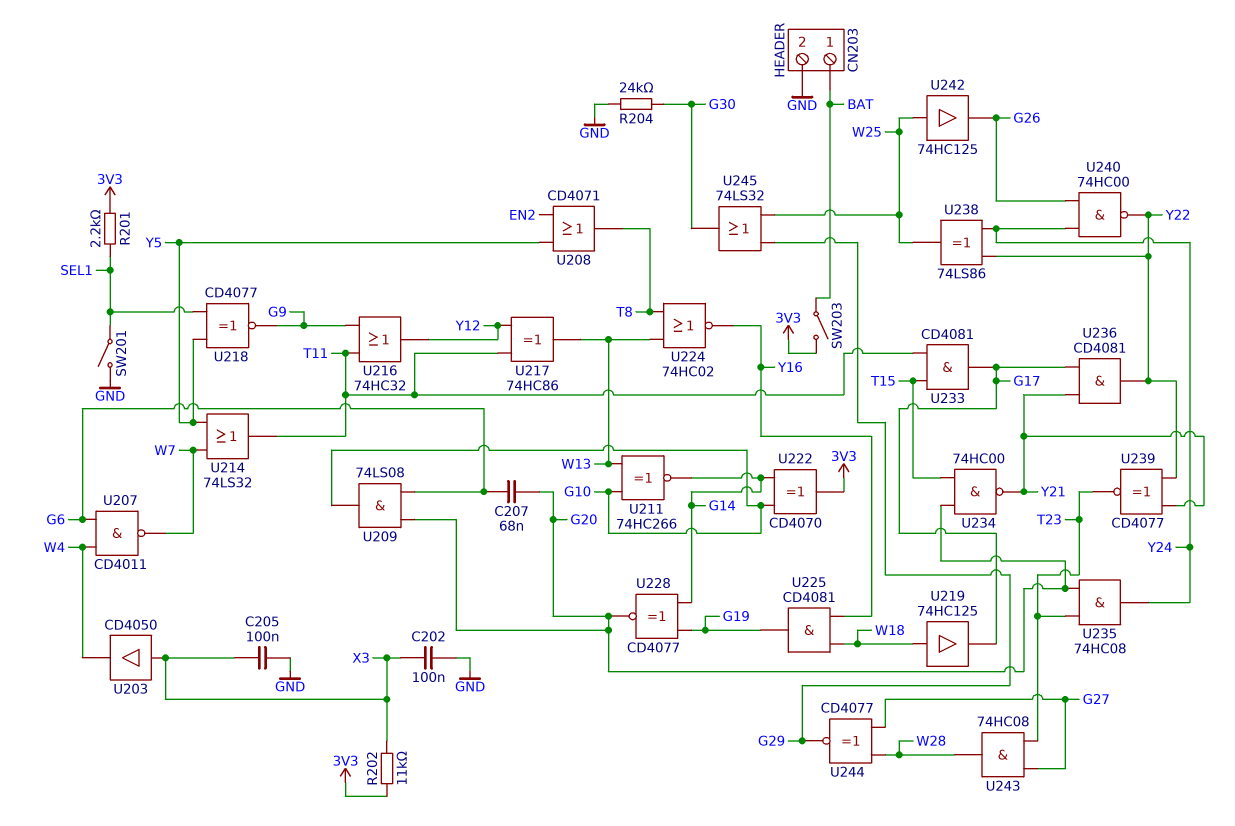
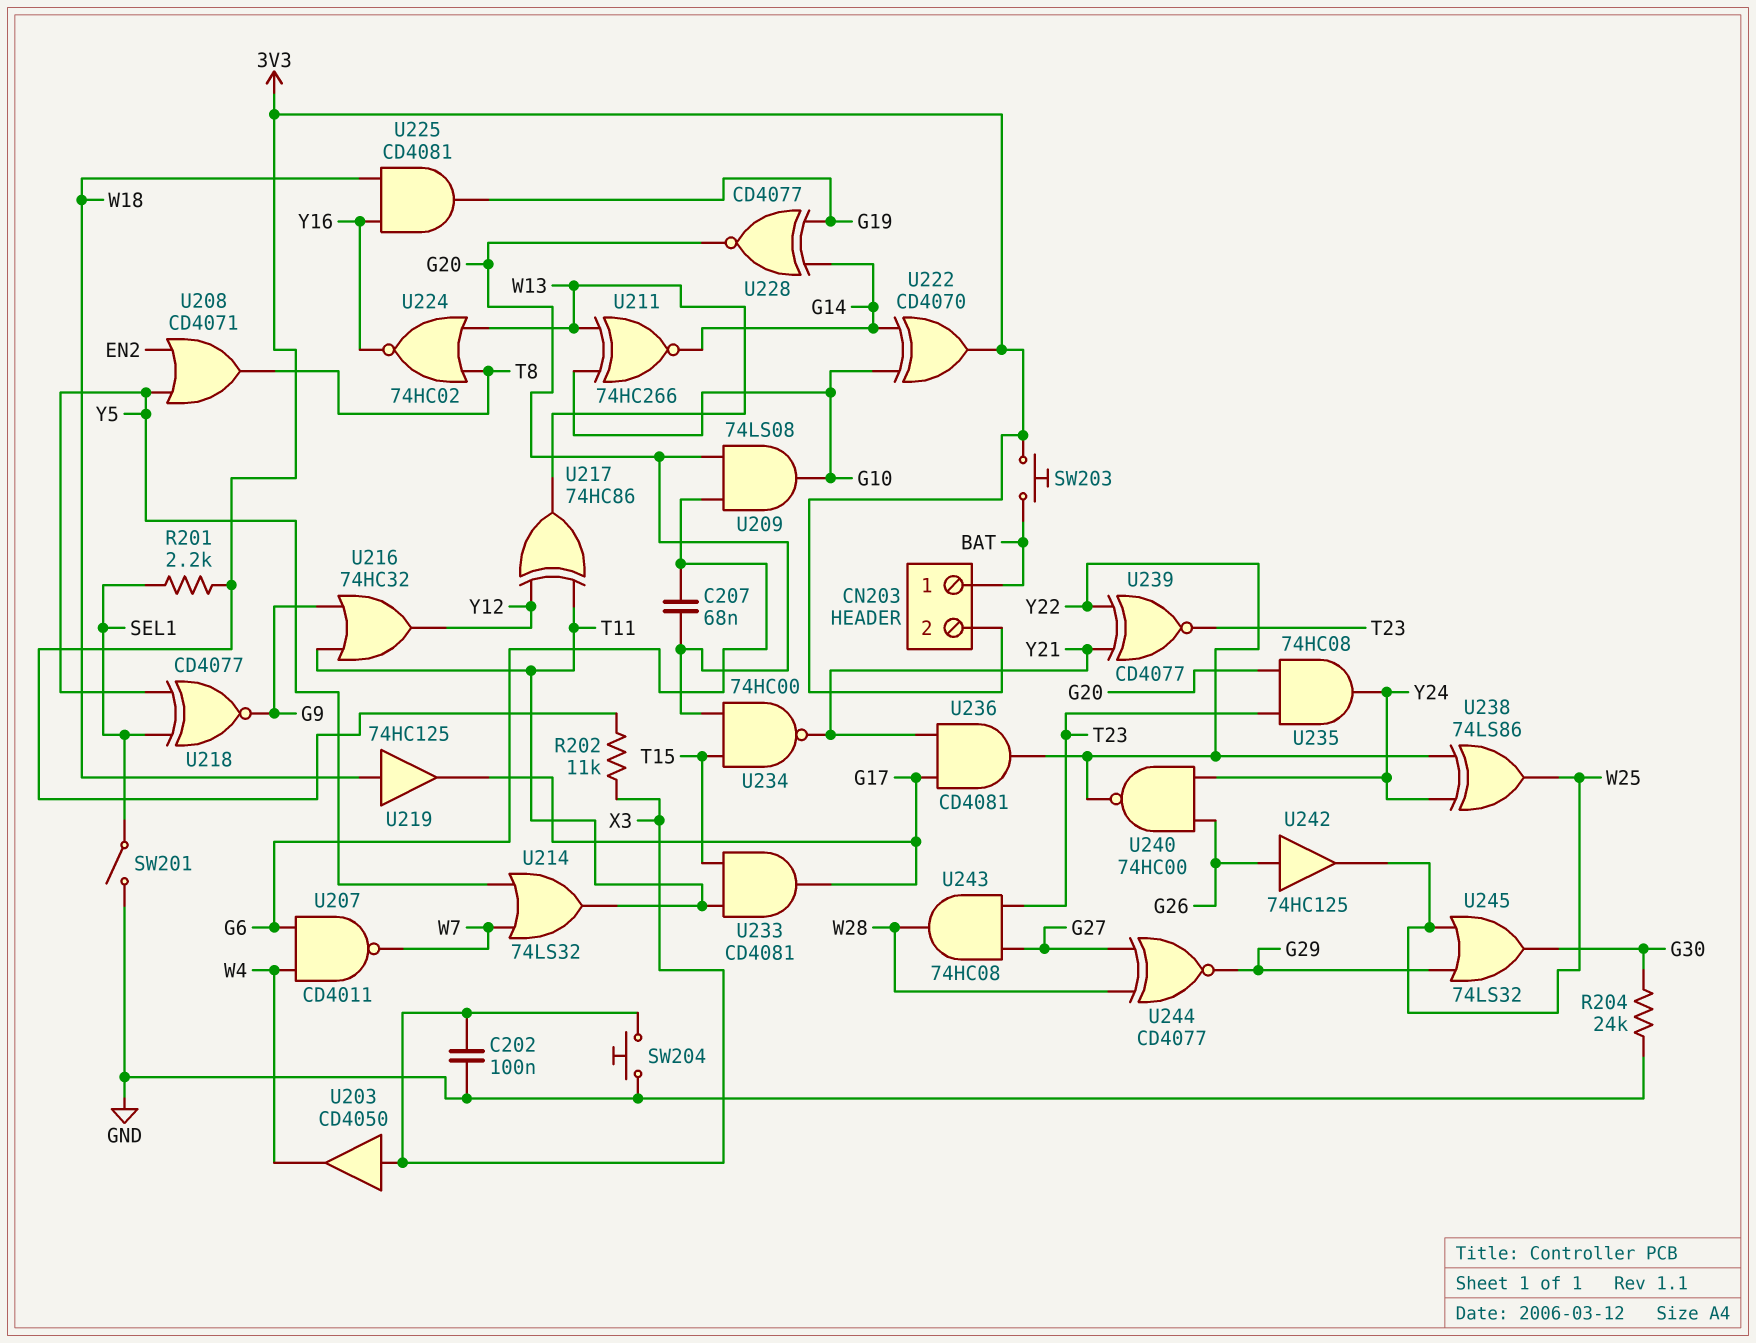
C205: 100nF (GND, X3) -> none
CN203 pin 2: GND -> 3V3
SW203: switch (3V3, BAT) -> button (3V3, BAT)
SW204: none -> button (GND, X3)
U242: buffer 74HC125 (in W25, out G26) -> buffer 74HC125 (in G26, out W25)

